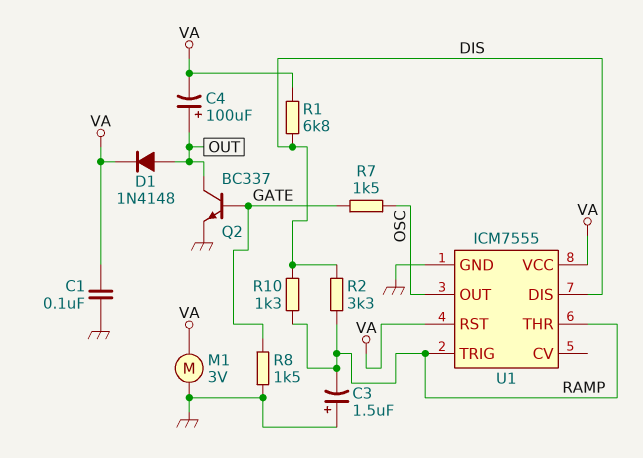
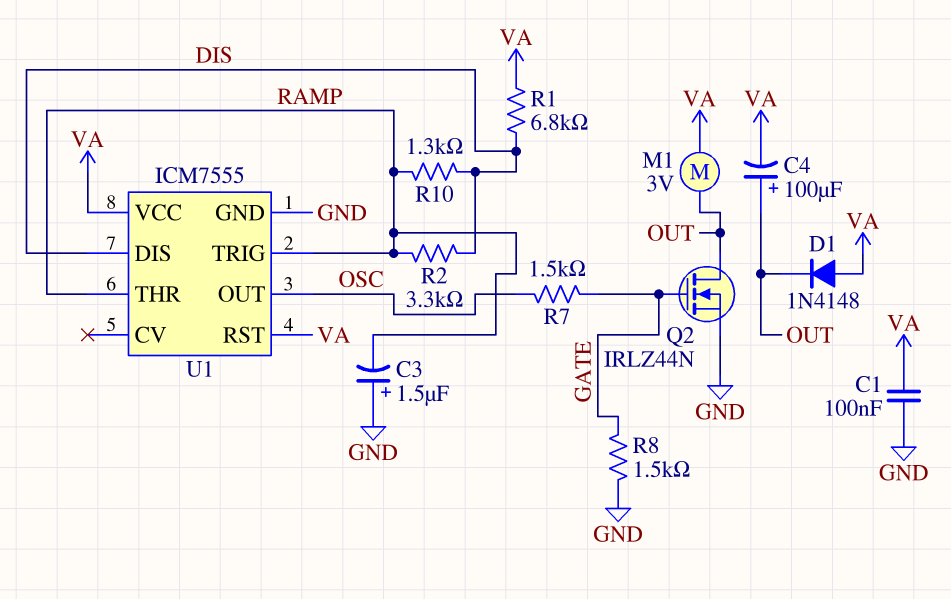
D1: diode 1N4148 (A OUT, K VA) -> diode 1N4148 (A VA, K OUT)
M1: motor 3V (GND, VA) -> motor 3V (OUT, VA)
Q2: NPN BC337 (B GATE, C OUT, E GND) -> NMOS IRLZ44N (G GATE, D OUT, S GND)

